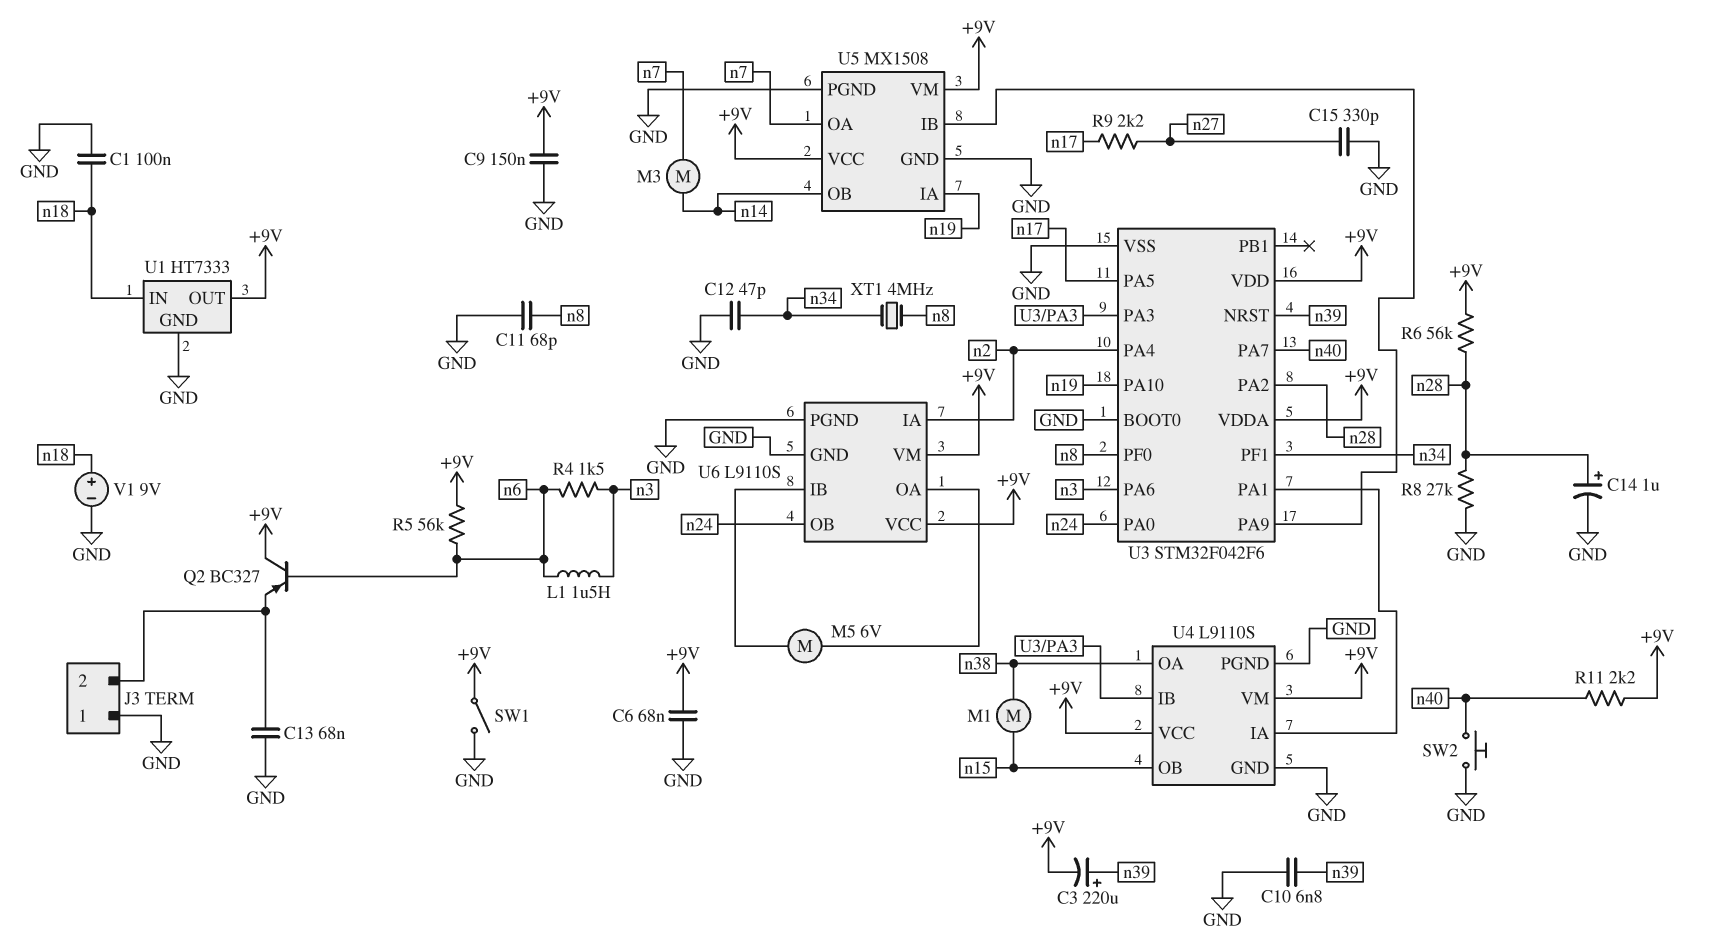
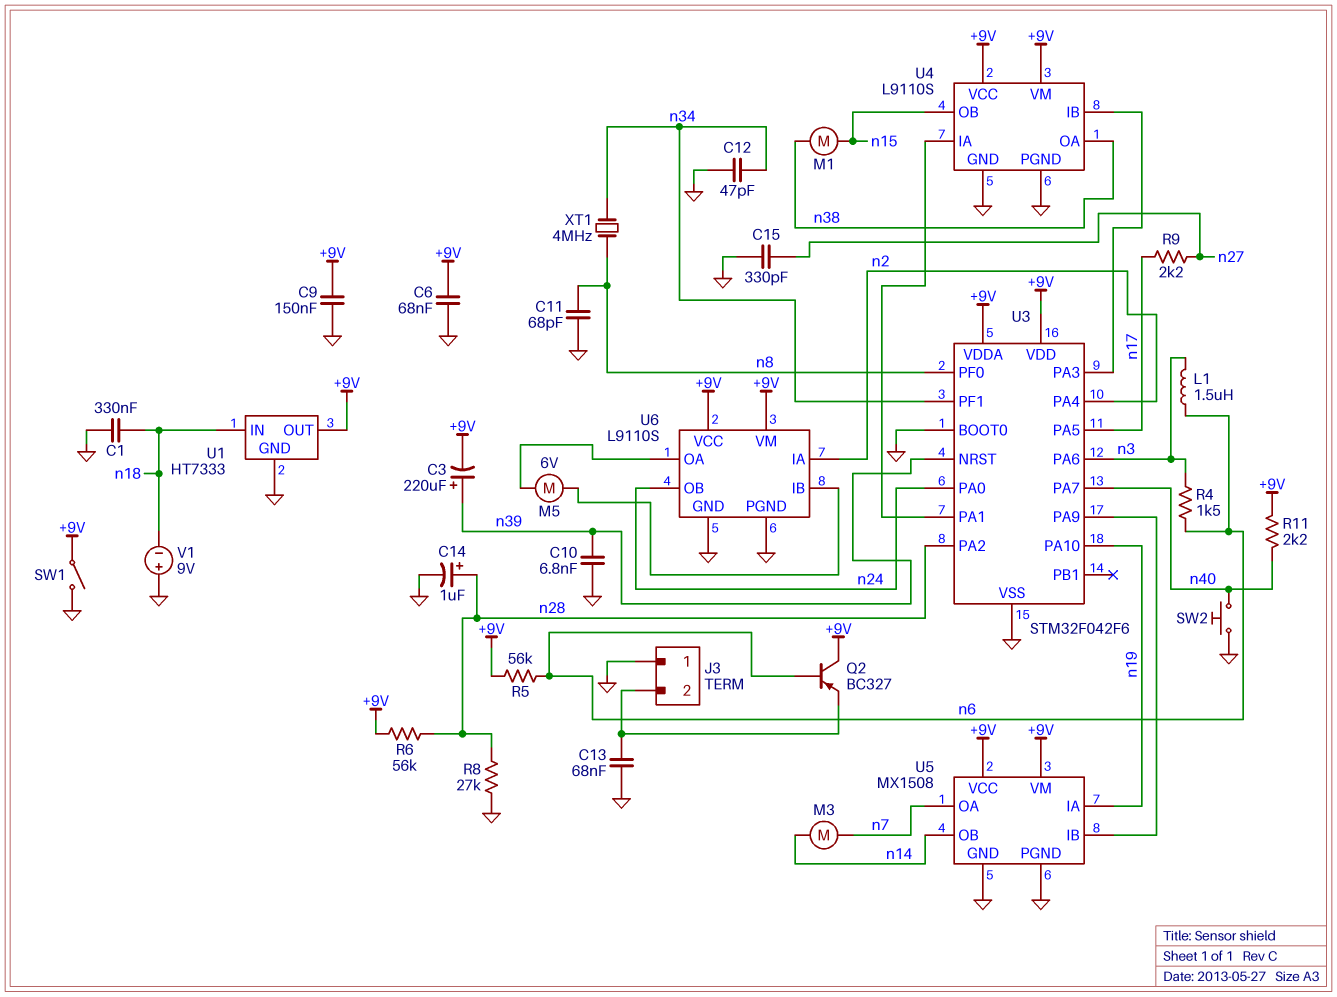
C1: 100nF (GND, n18) -> 330nF (GND, n18)
V1: 9V (plus n18, minus GND) -> 9V (plus GND, minus n18)

